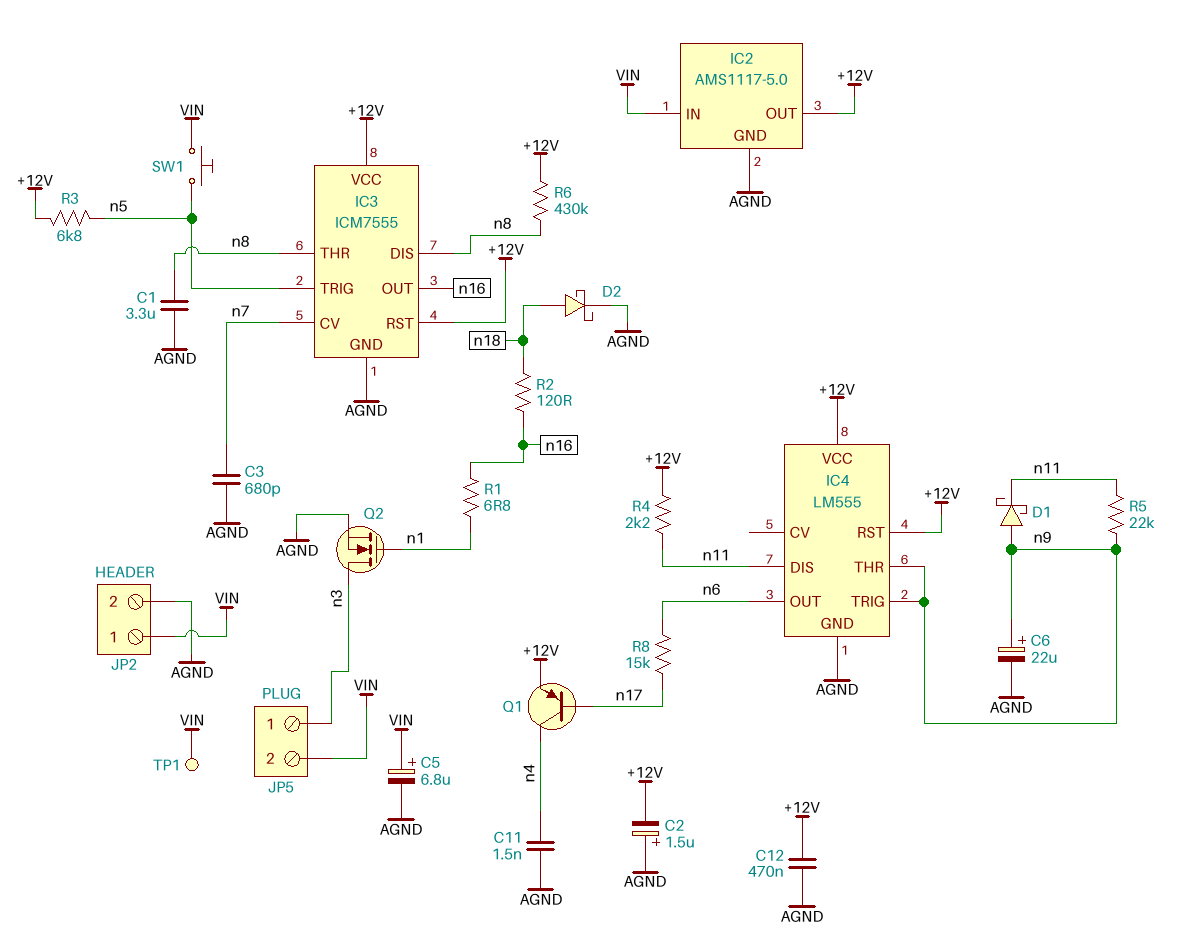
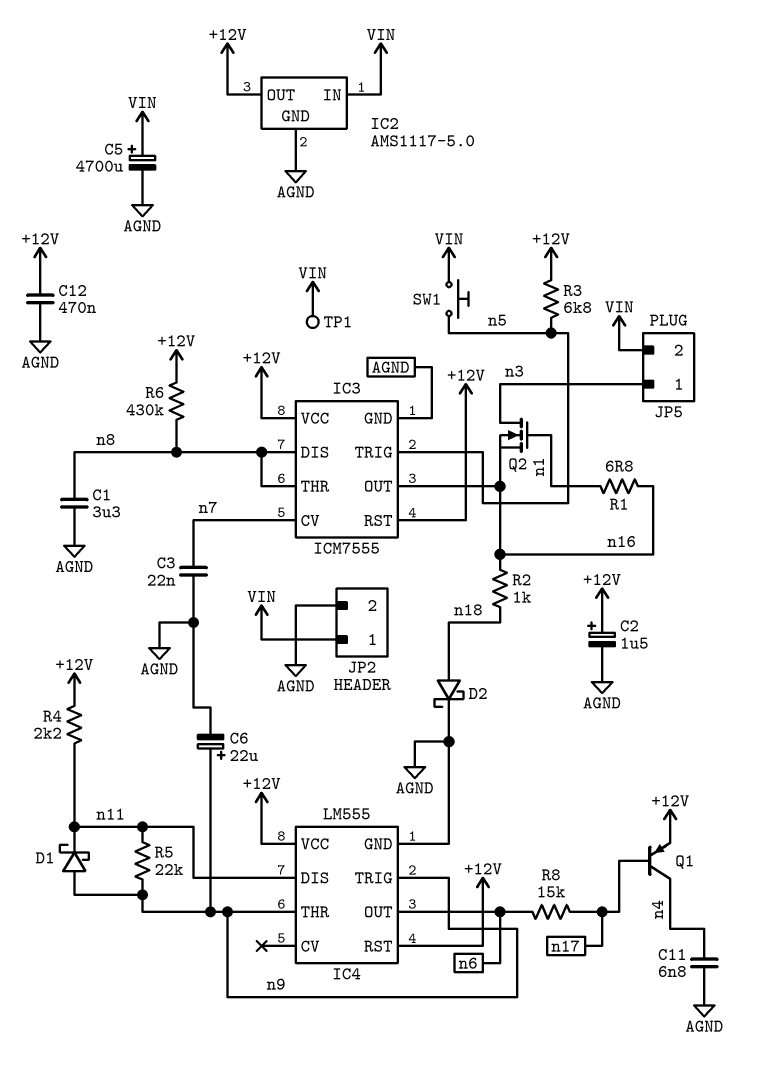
C2: 1.5uF (plus AGND, minus +12V) -> 1.5uF (plus +12V, minus AGND)
C3: 680pF (AGND, n7) -> 22nF (AGND, n7)
C5: 6.8uF (plus VIN, minus AGND) -> 4700uF (plus VIN, minus AGND)
C11: 1.5nF (AGND, n4) -> 6.8nF (AGND, n4)
Q2: NMOS (G n1, D n3, S AGND) -> NMOS (G n1, D n3, S n16)
R2: 120 (n16, n18) -> 1k (n16, n18)

